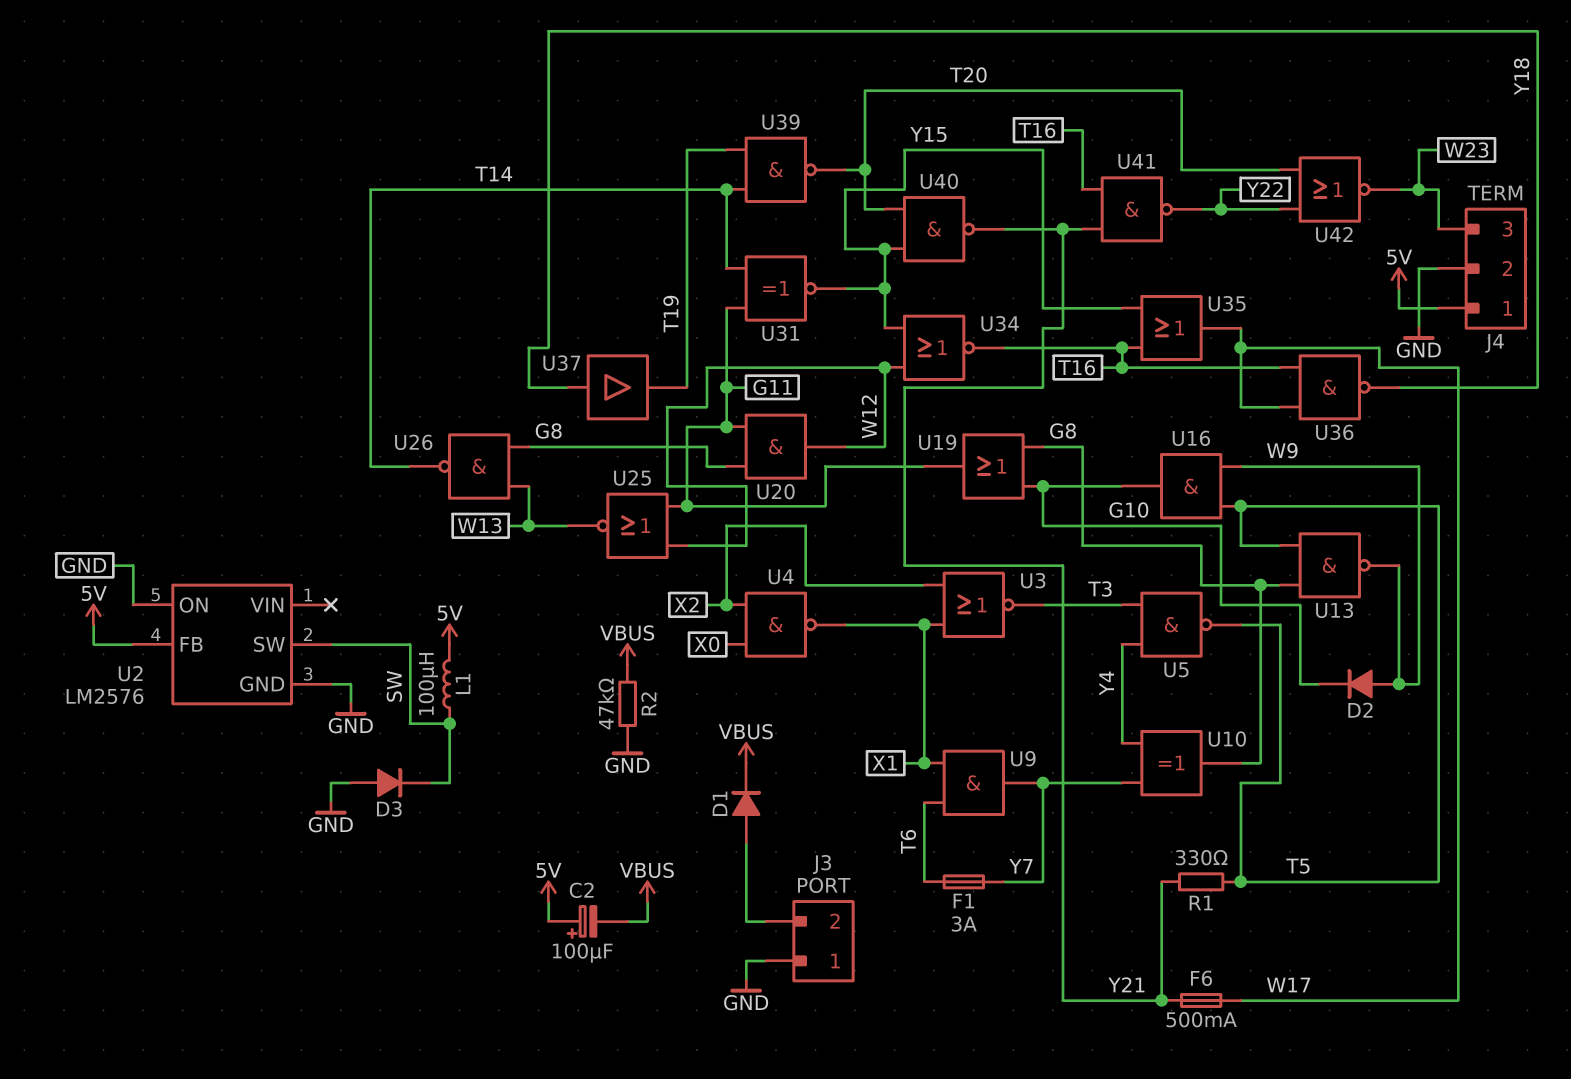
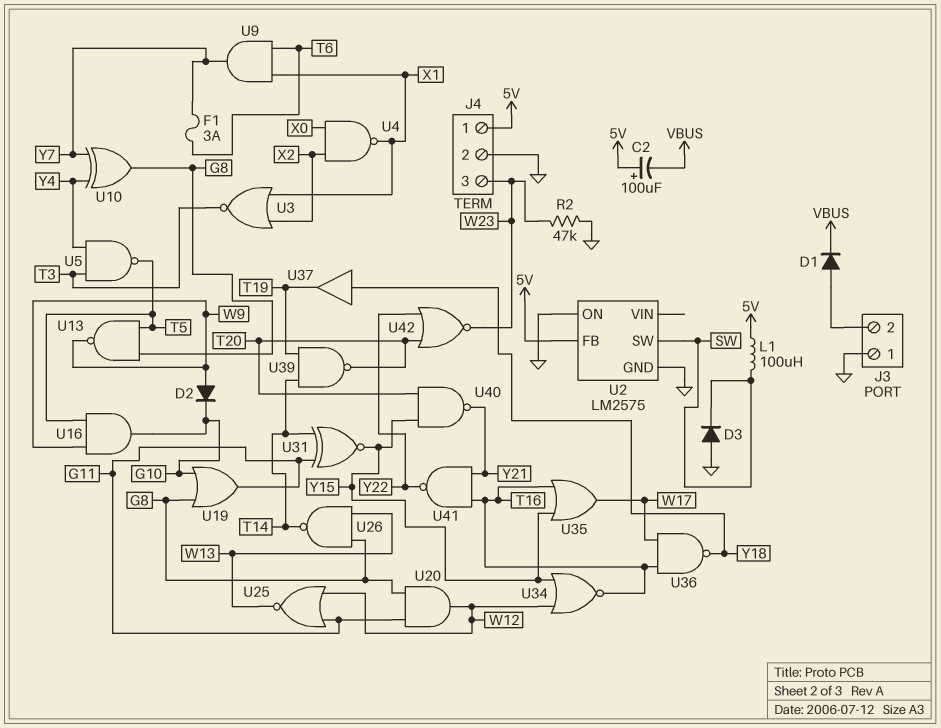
F6: 500mA (W17, Y21) -> none
R1: 330 (T5, Y21) -> none
R2: 47k (GND, VBUS) -> 47k (GND, W23)
U2: LM2576 -> LM2575

